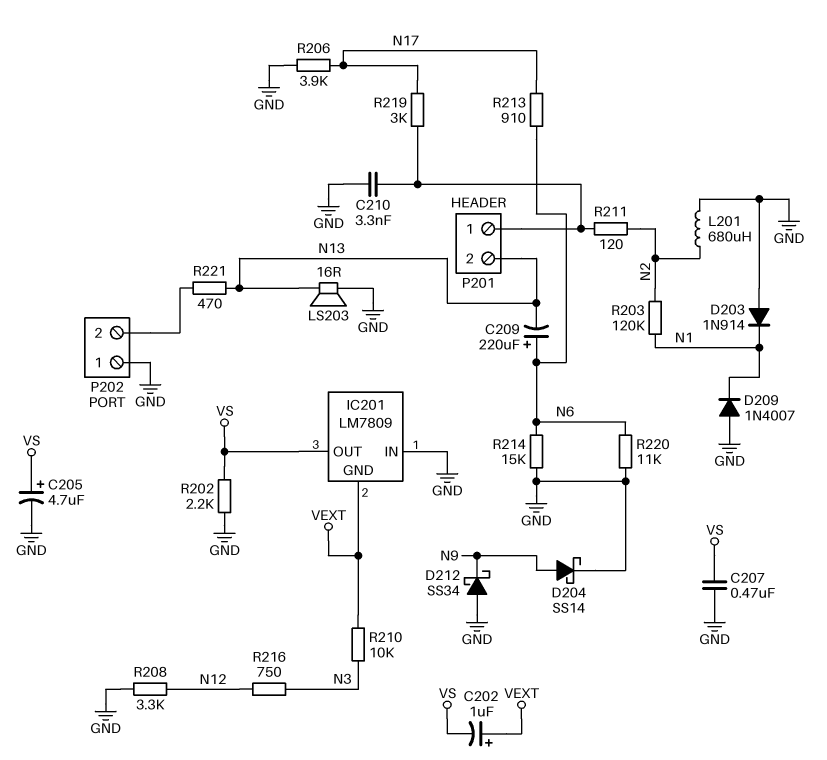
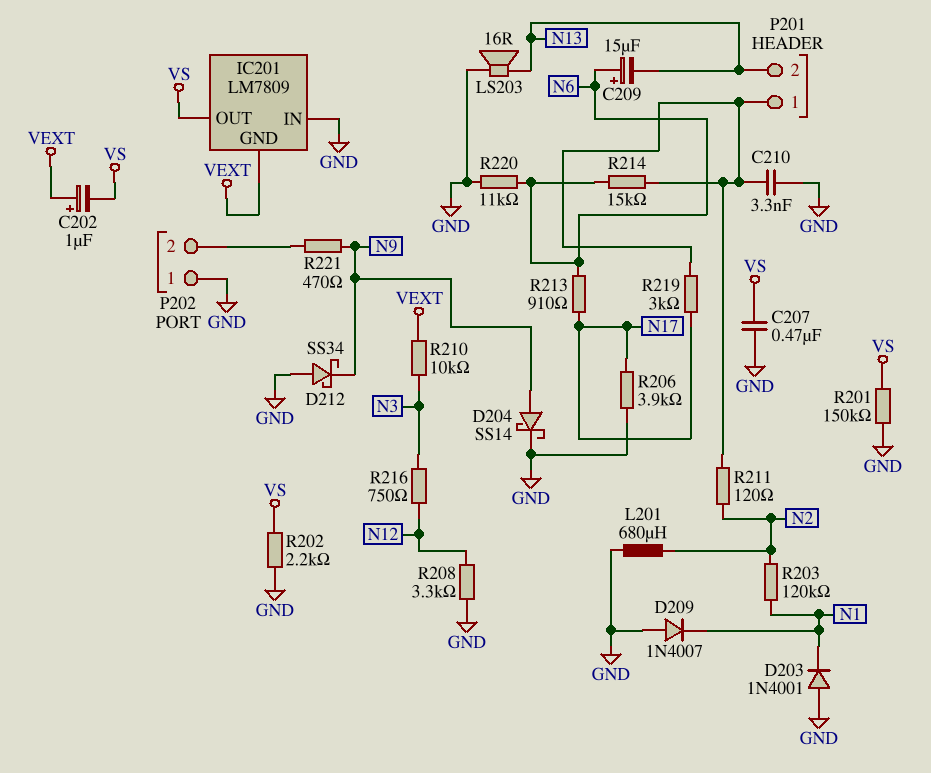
C205: 4.7uF (plus VS, minus GND) -> none
C209: 220uF (plus N6, minus N13) -> 15uF (plus N6, minus N13)
D203: diode 1N914 (A GND, K N1) -> diode 1N4001 (A GND, K N1)
R201: none -> 150k (GND, VS)
R214: 15k (GND, N6) -> 15k (N6, P201/1)
R221: 470 (N13, P202/2) -> 470 (N9, P202/2)

